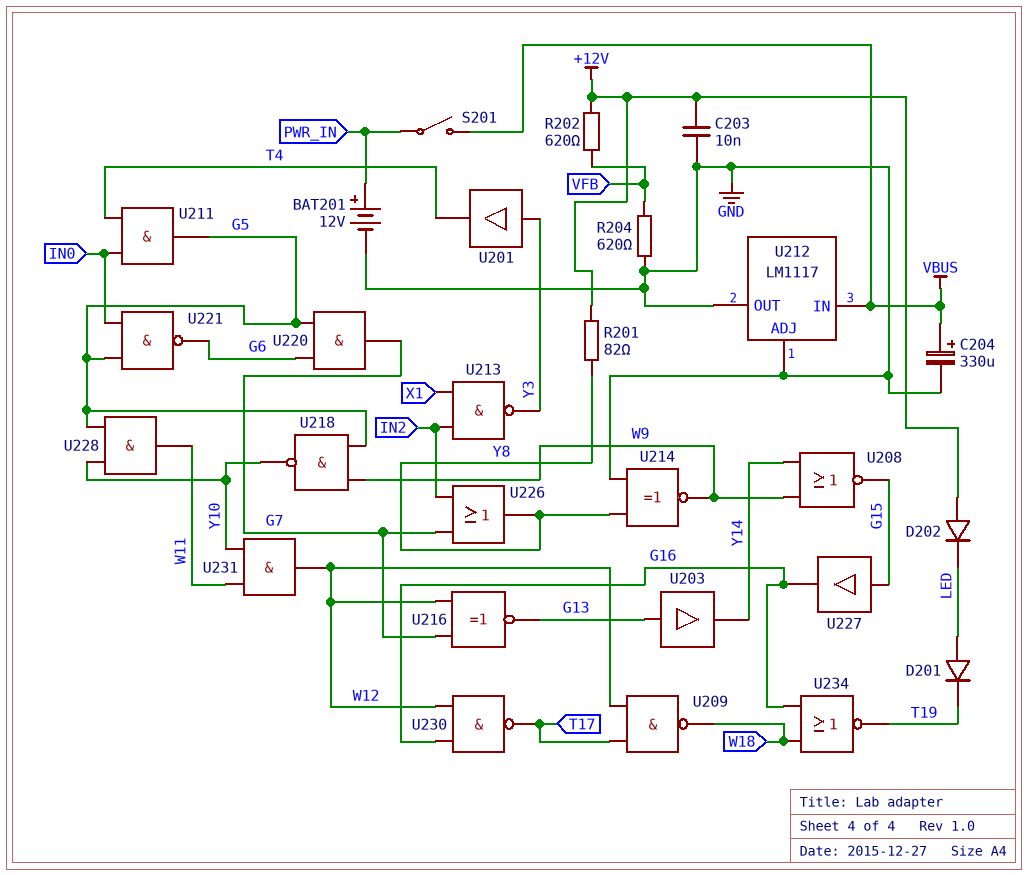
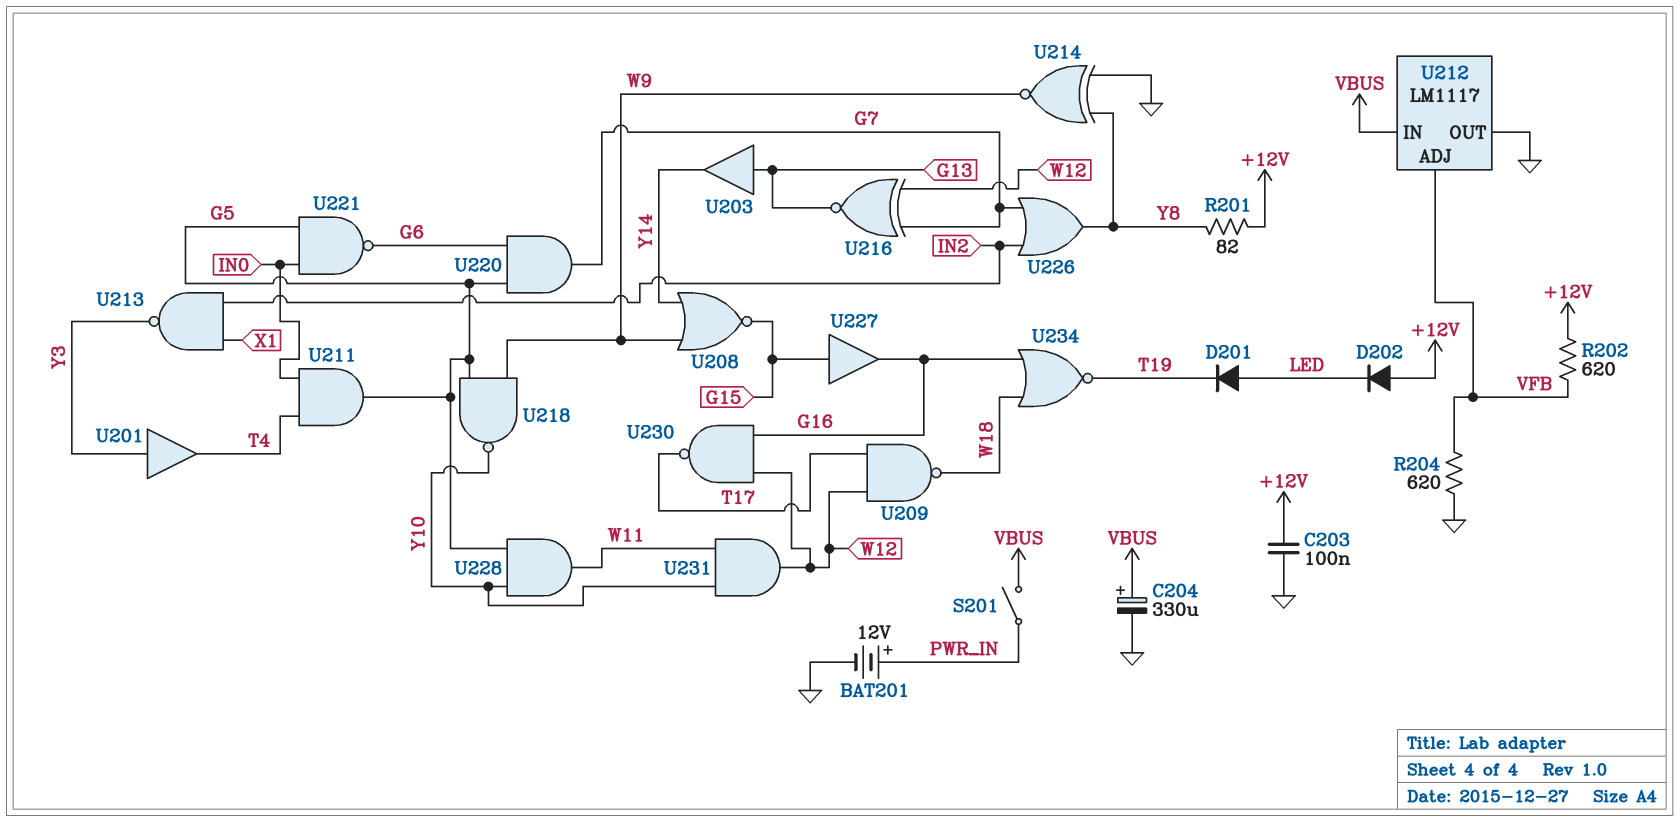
C203: 10nF (+12V, GND) -> 100nF (+12V, GND)
U212 pin ADJ: GND -> VFB

